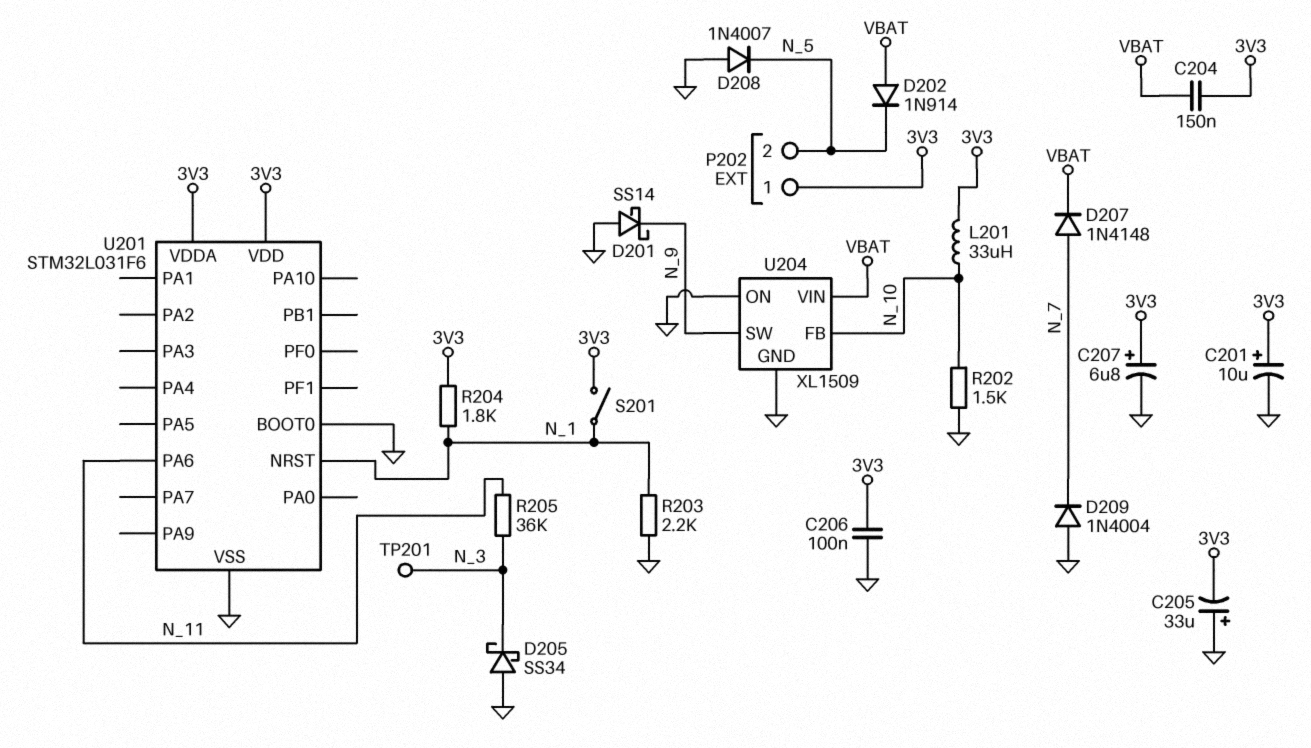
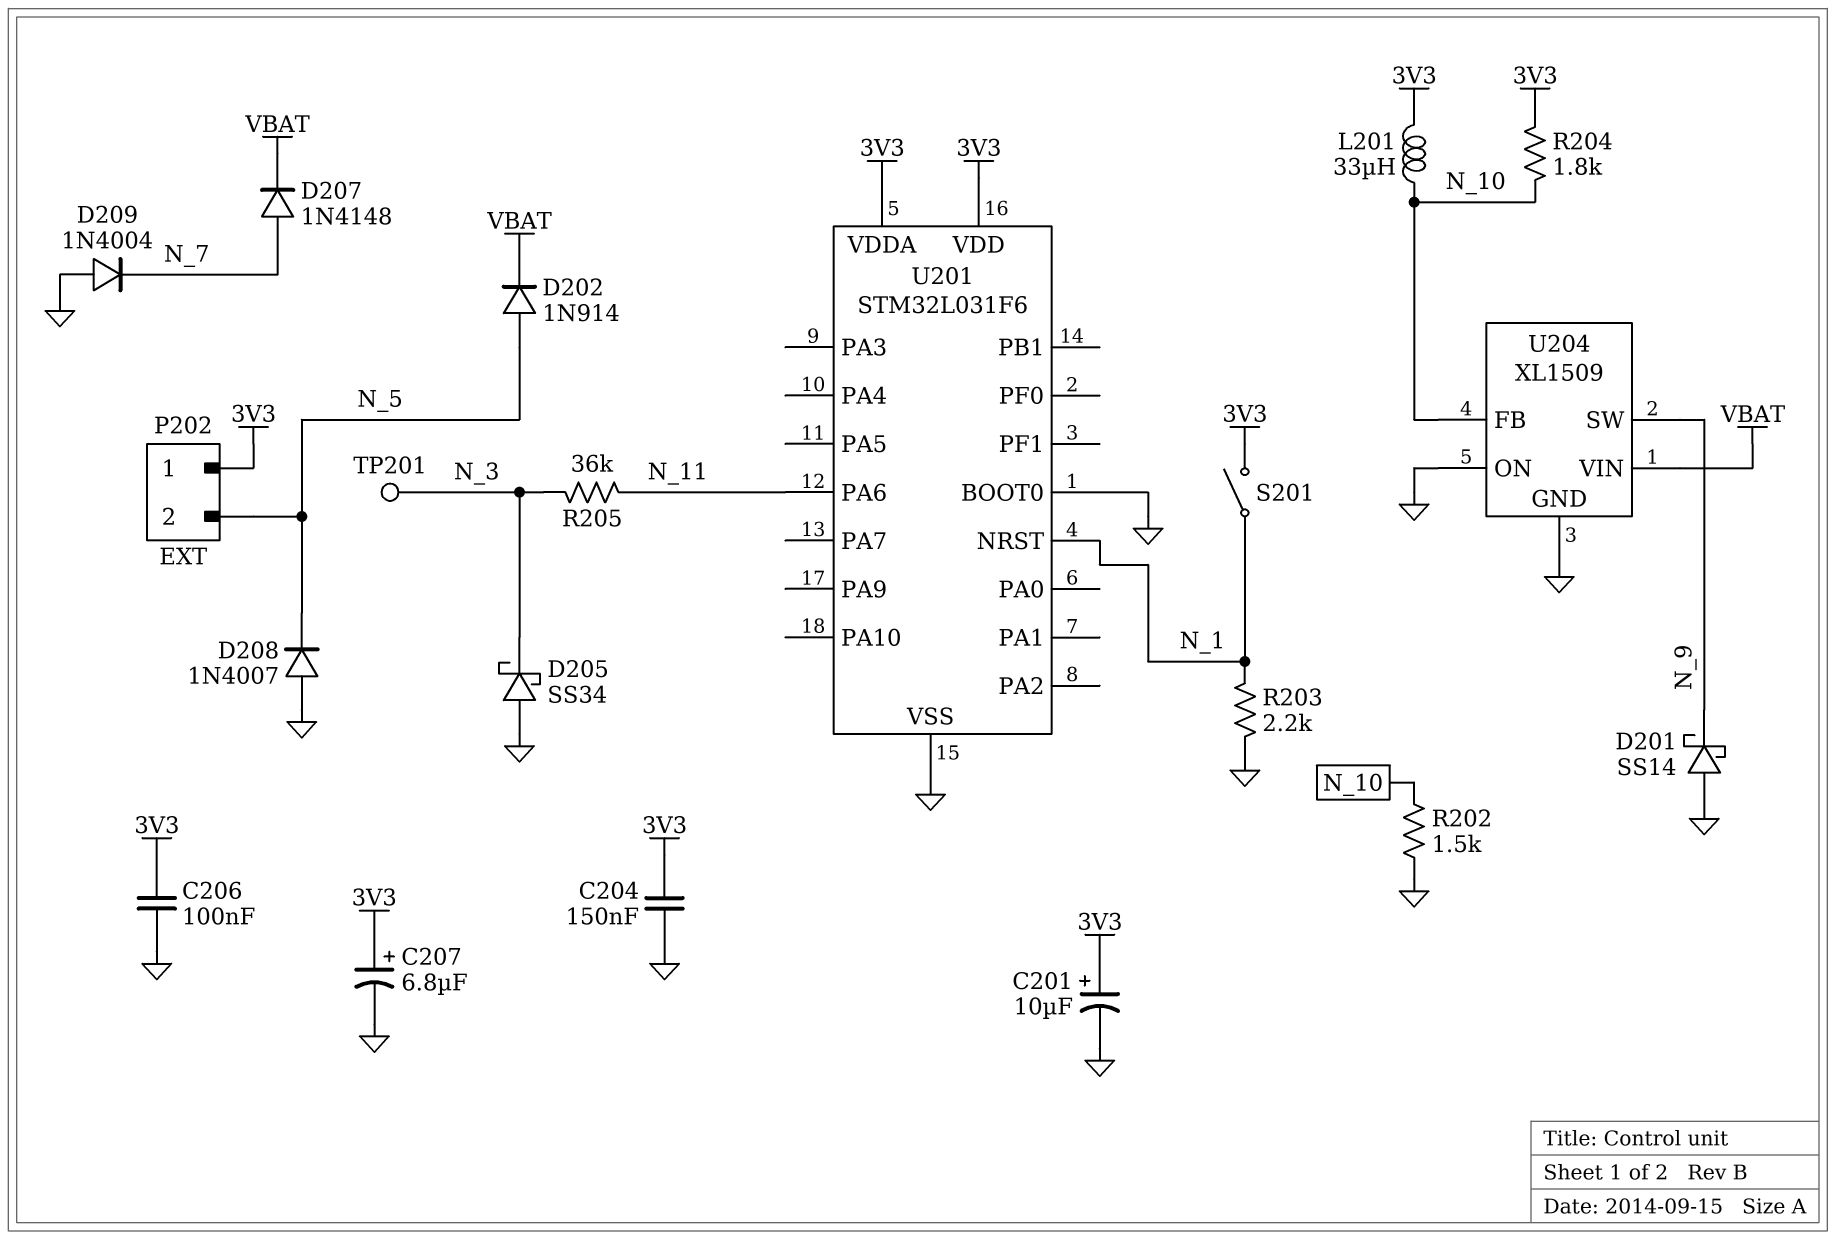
C204: 150nF (3V3, VBAT) -> 150nF (3V3, GND)
C205: 33uF (plus GND, minus 3V3) -> none
D202: diode 1N914 (A VBAT, K N_5) -> diode 1N914 (A N_5, K VBAT)
R204: 1.8k (3V3, N_1) -> 1.8k (3V3, N_10)

